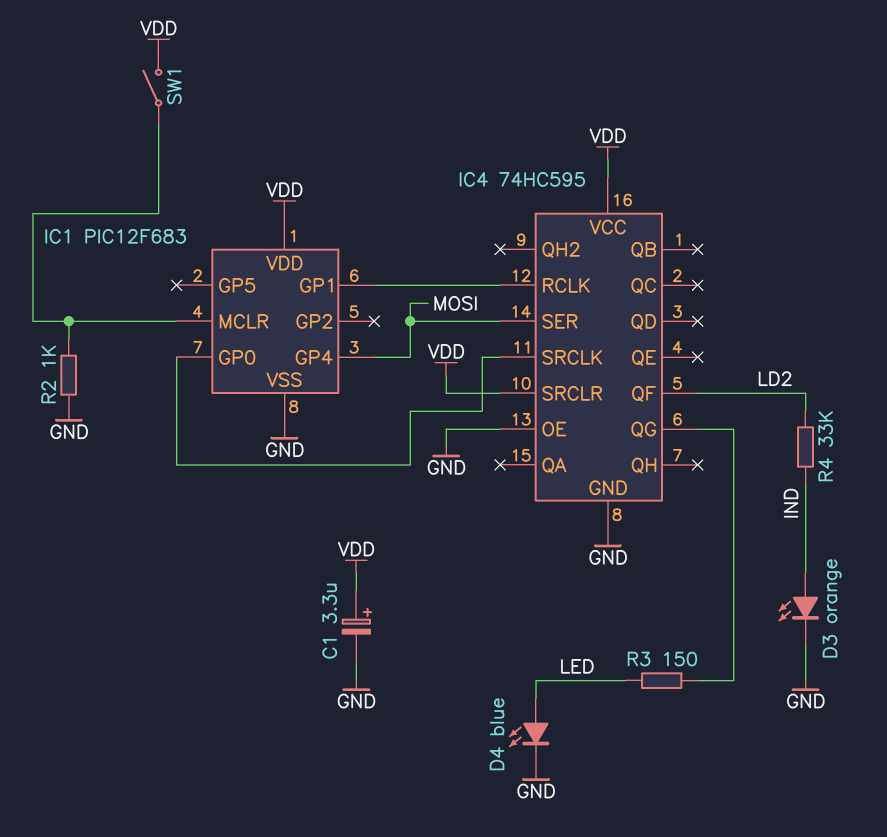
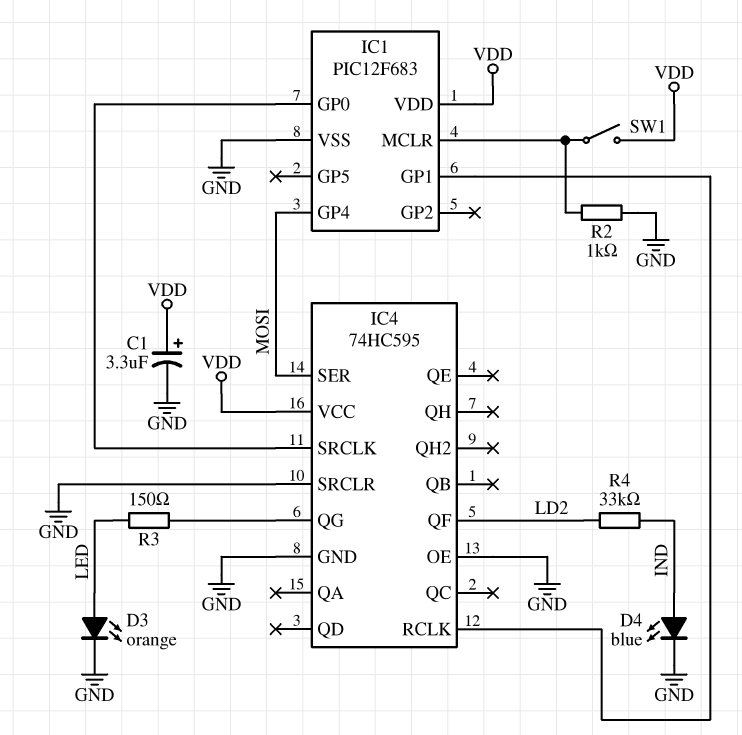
D3: LED orange (A IND, K GND) -> LED orange (A LED, K GND)
D4: LED blue (A LED, K GND) -> LED blue (A IND, K GND)
IC4 pin SRCLR: VDD -> GND

